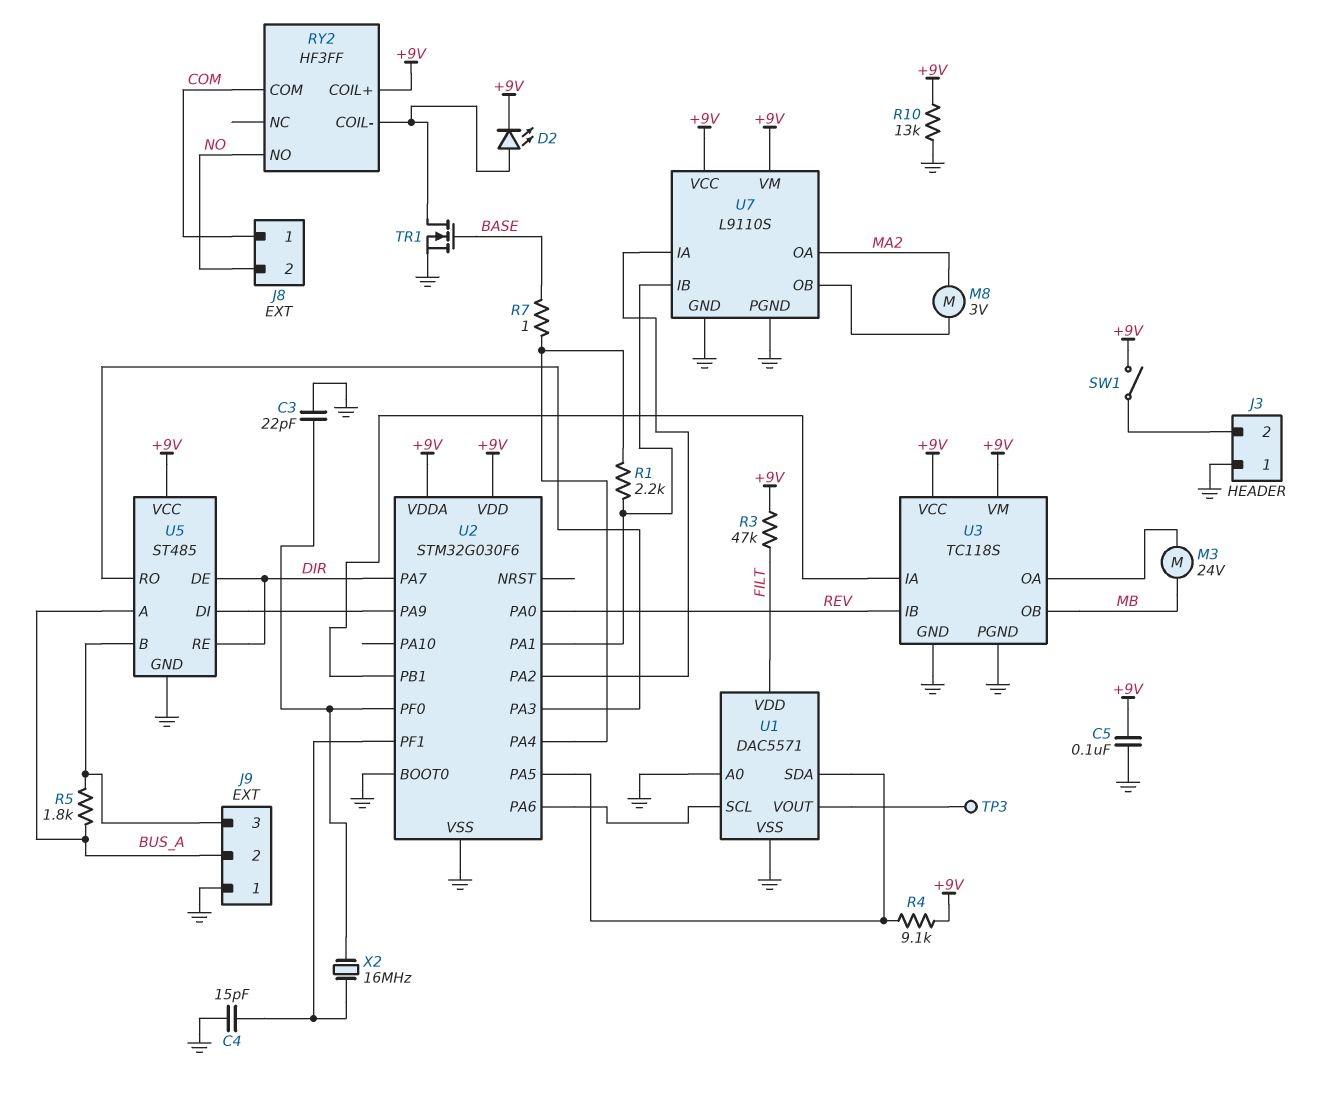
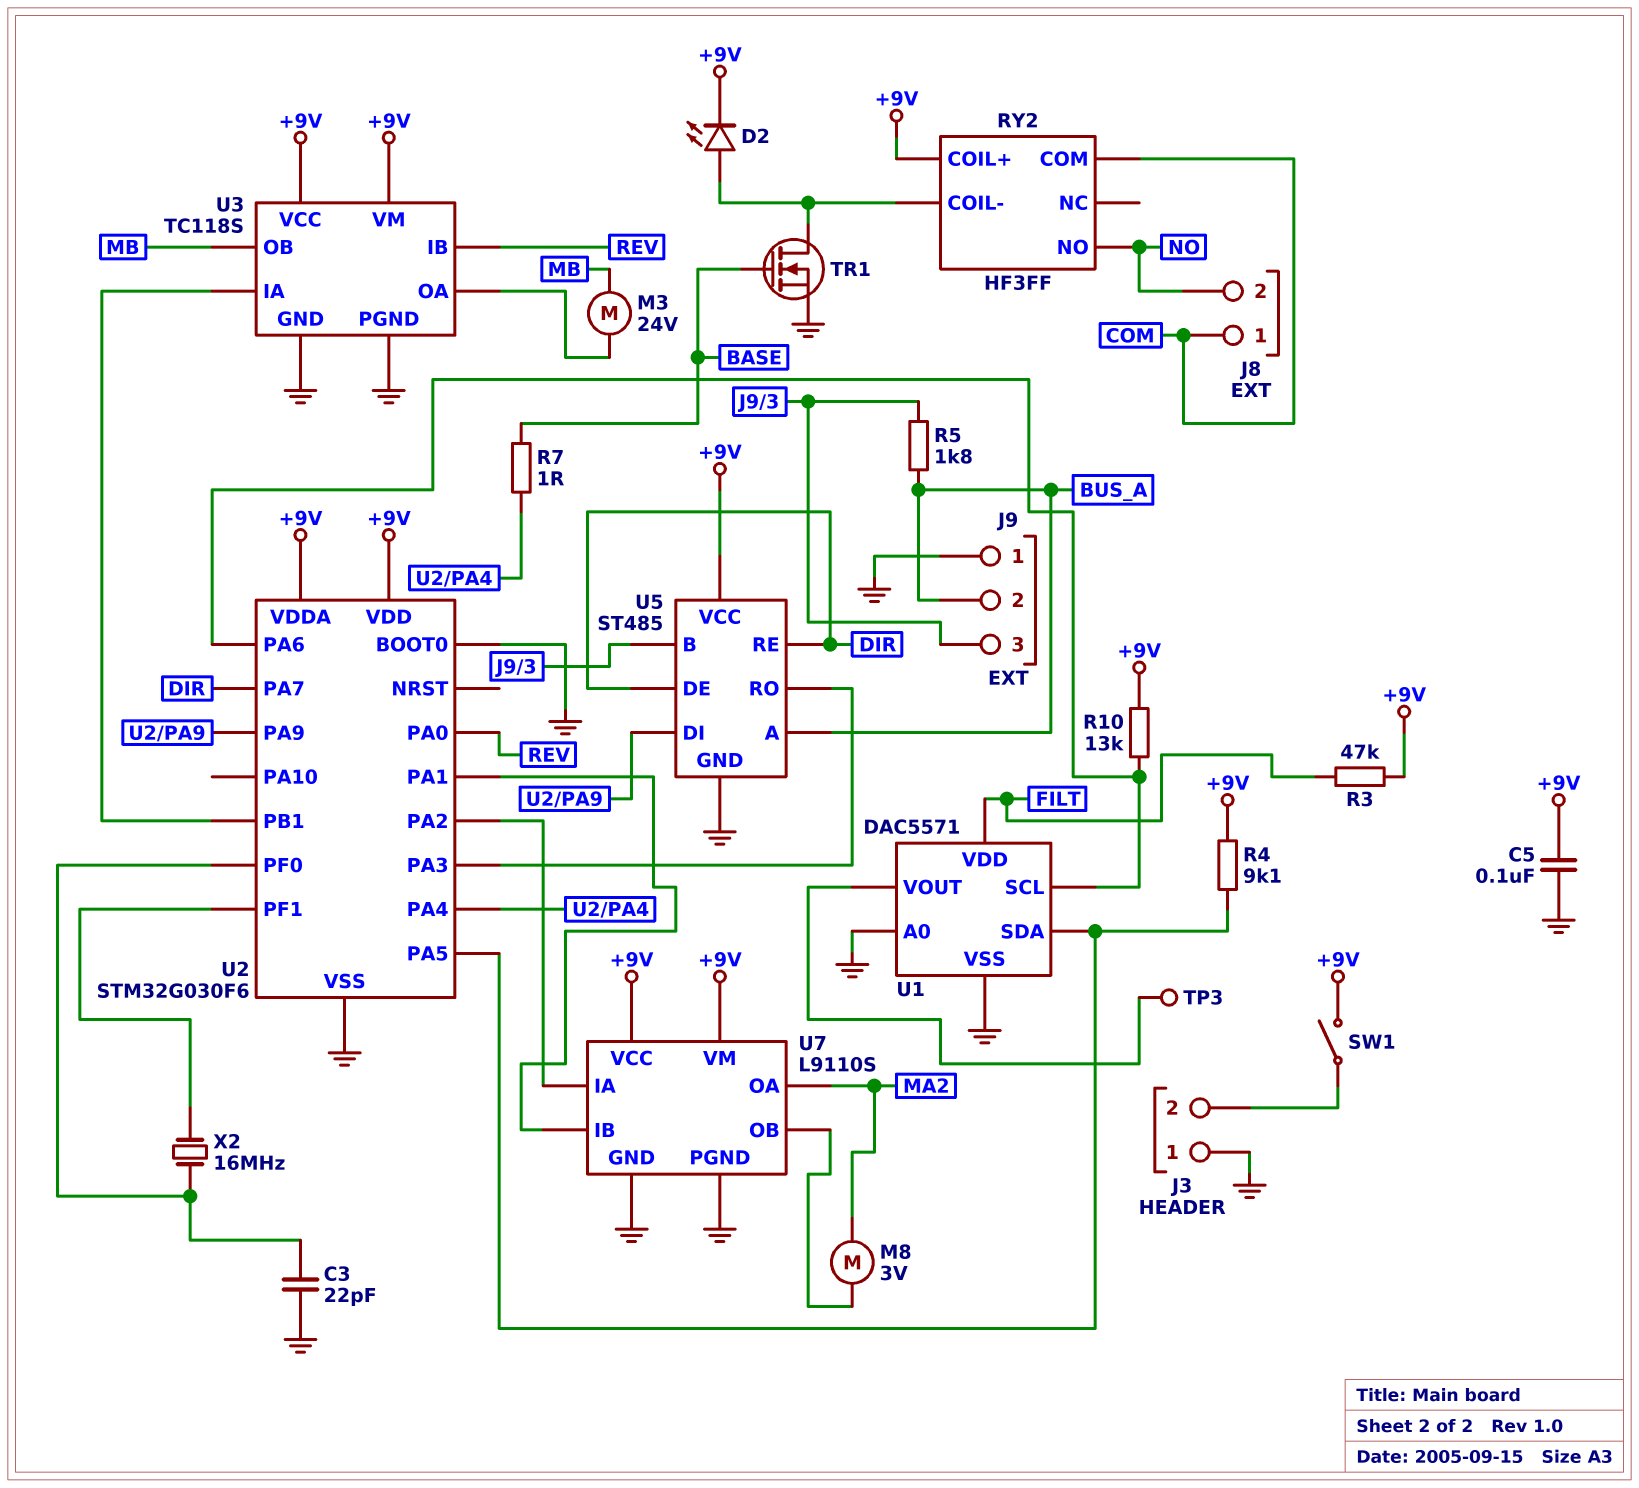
C4: 15pF (GND, U2/PF1) -> none
R1: 2.2k (U2/PA1, U2/PA4) -> none
R10: 13k (+9V, GND) -> 13k (+9V, U1/SCL)

